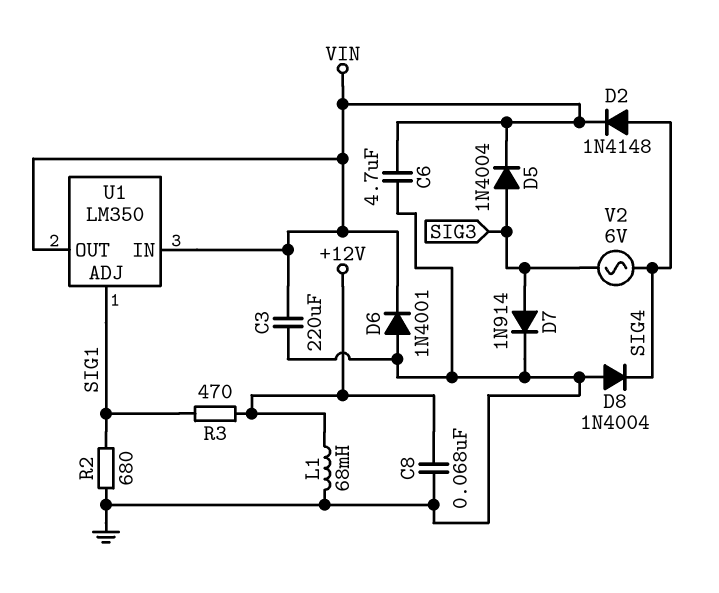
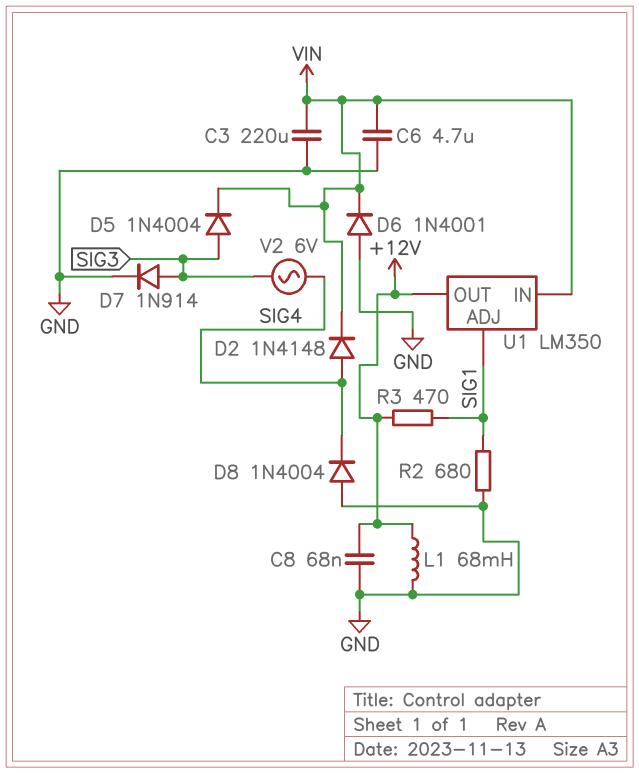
U1 pin OUT: VIN -> +12V

